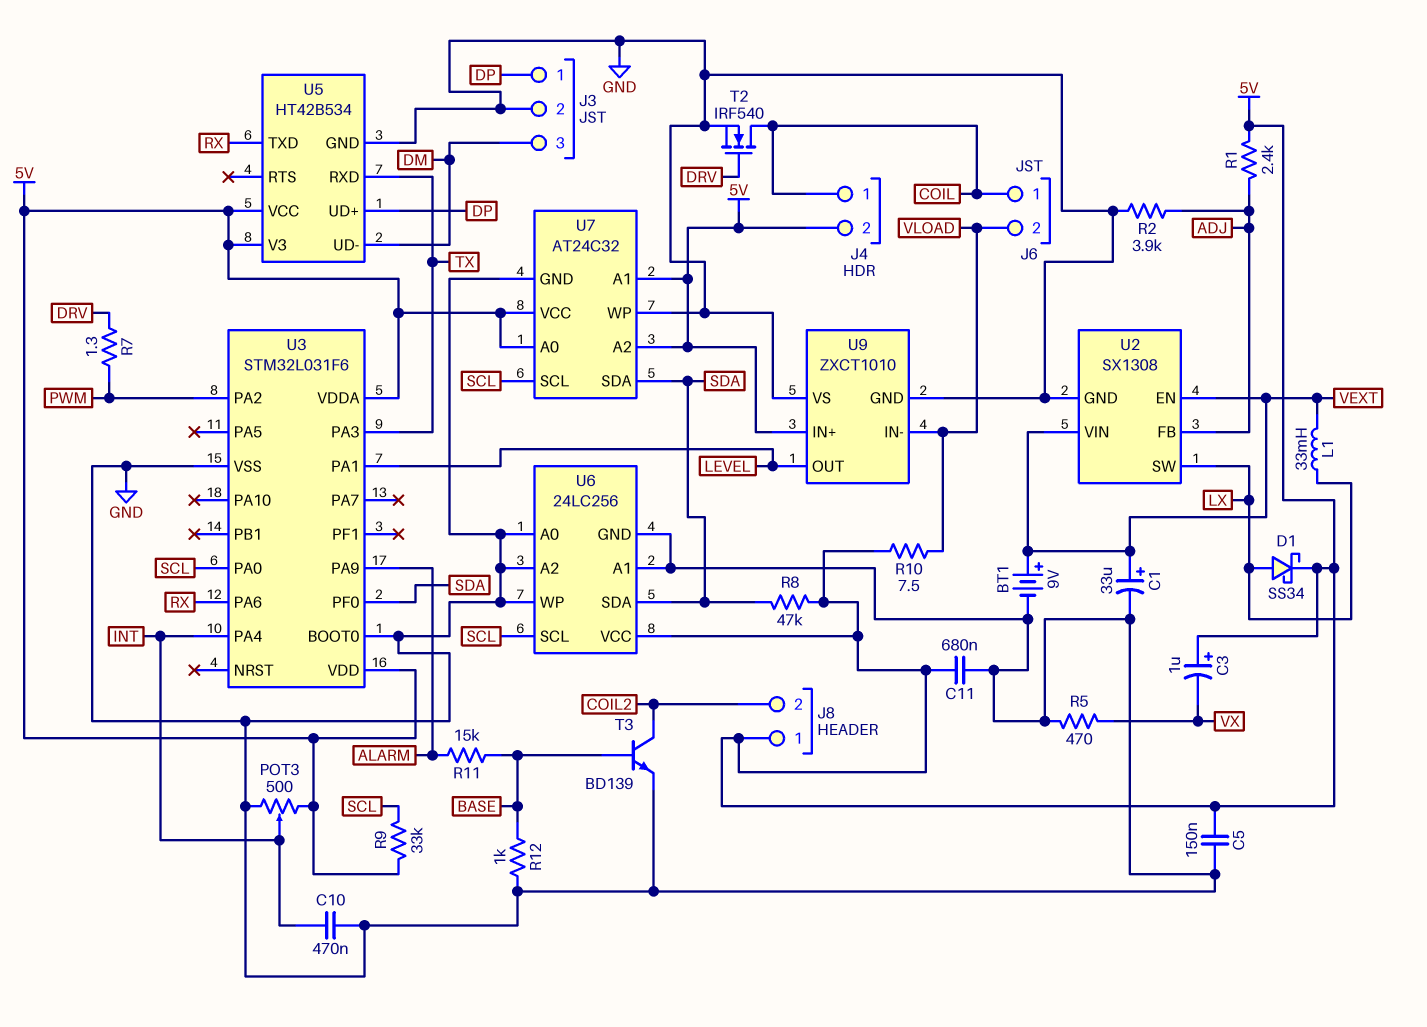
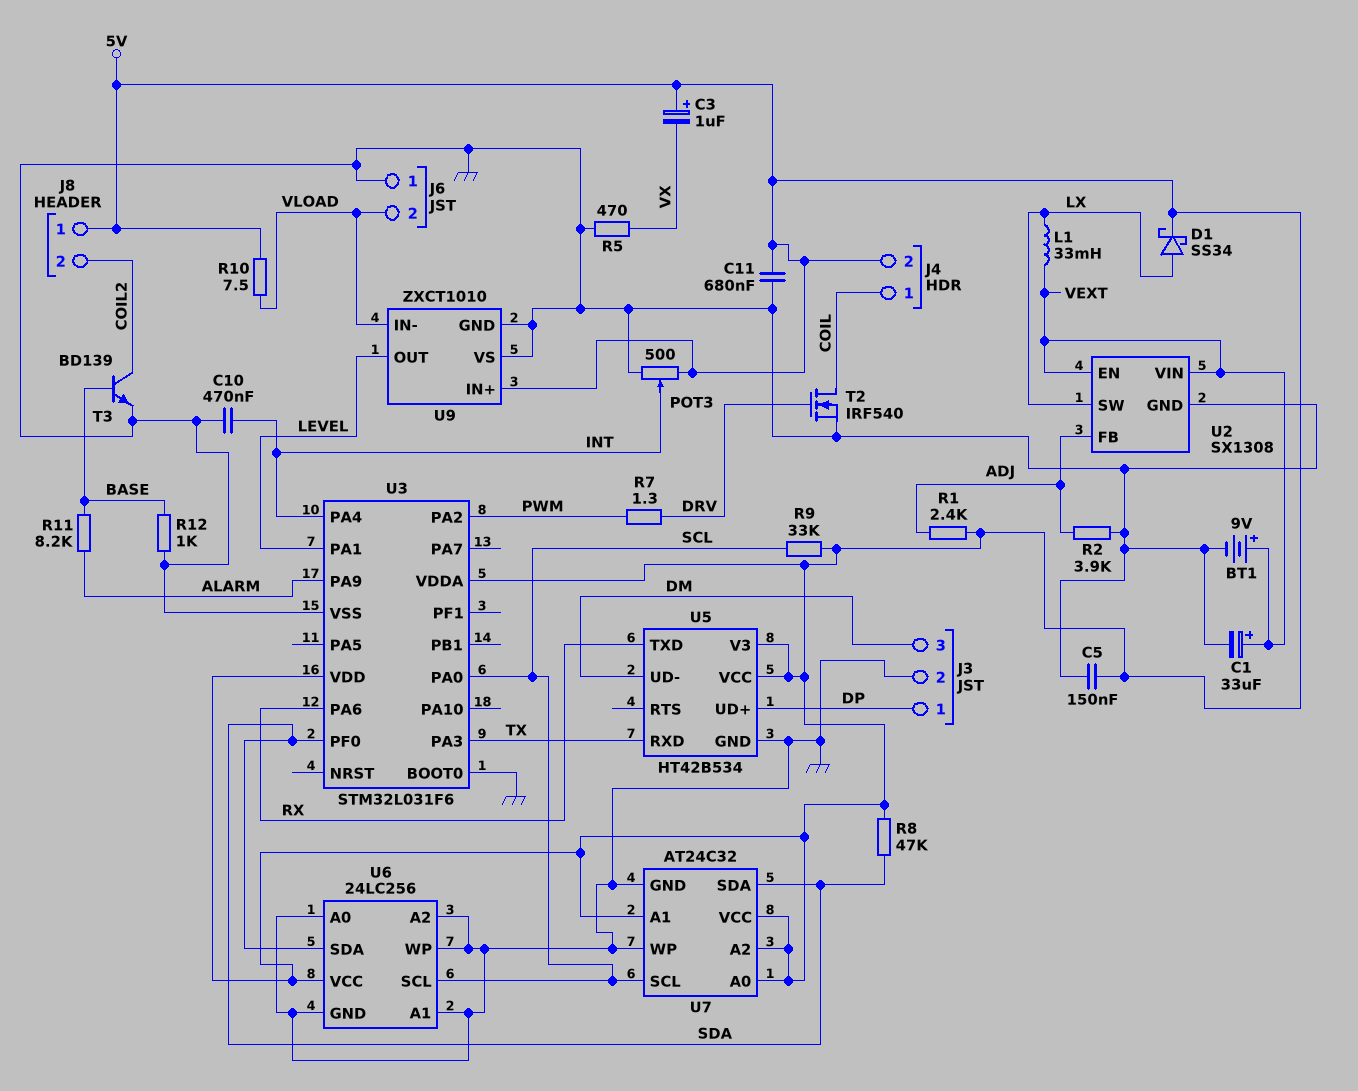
J6 pin 1: COIL -> GND
R11: 15k (ALARM, BASE) -> 8.2k (ALARM, BASE)

